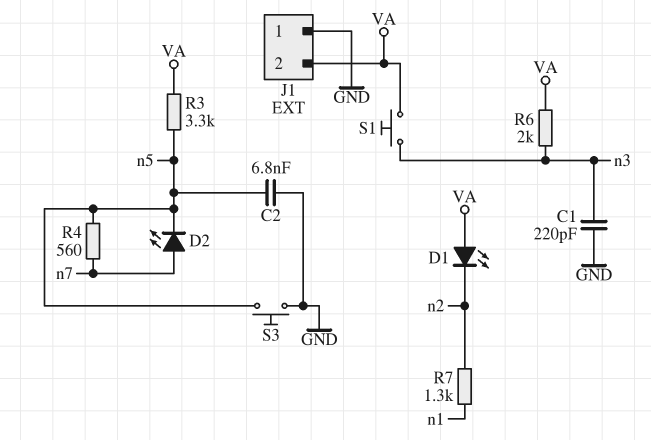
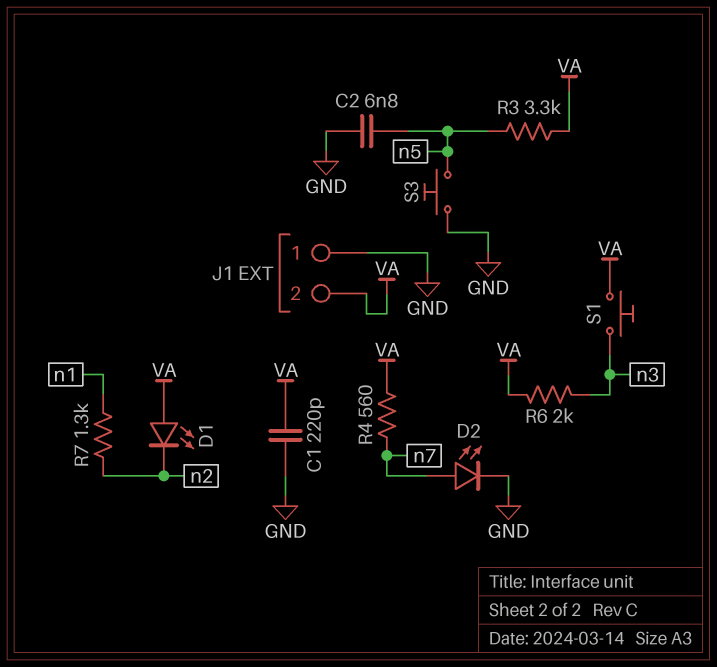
C1: 220pF (GND, n3) -> 220pF (GND, VA)
D2: LED (A n7, K n5) -> LED (A n7, K GND)
R4: 560 (n5, n7) -> 560 (VA, n7)

